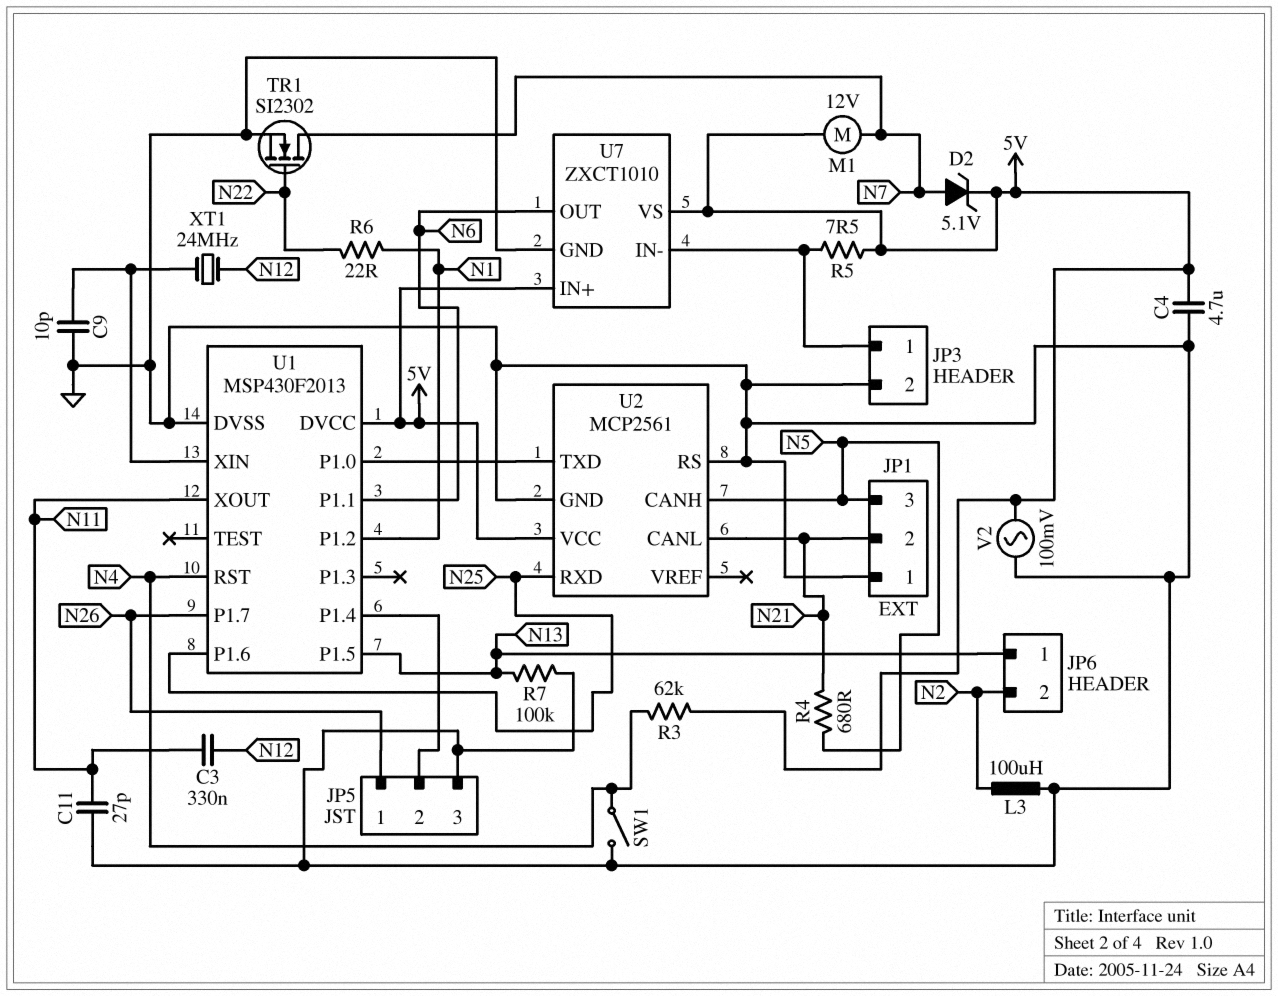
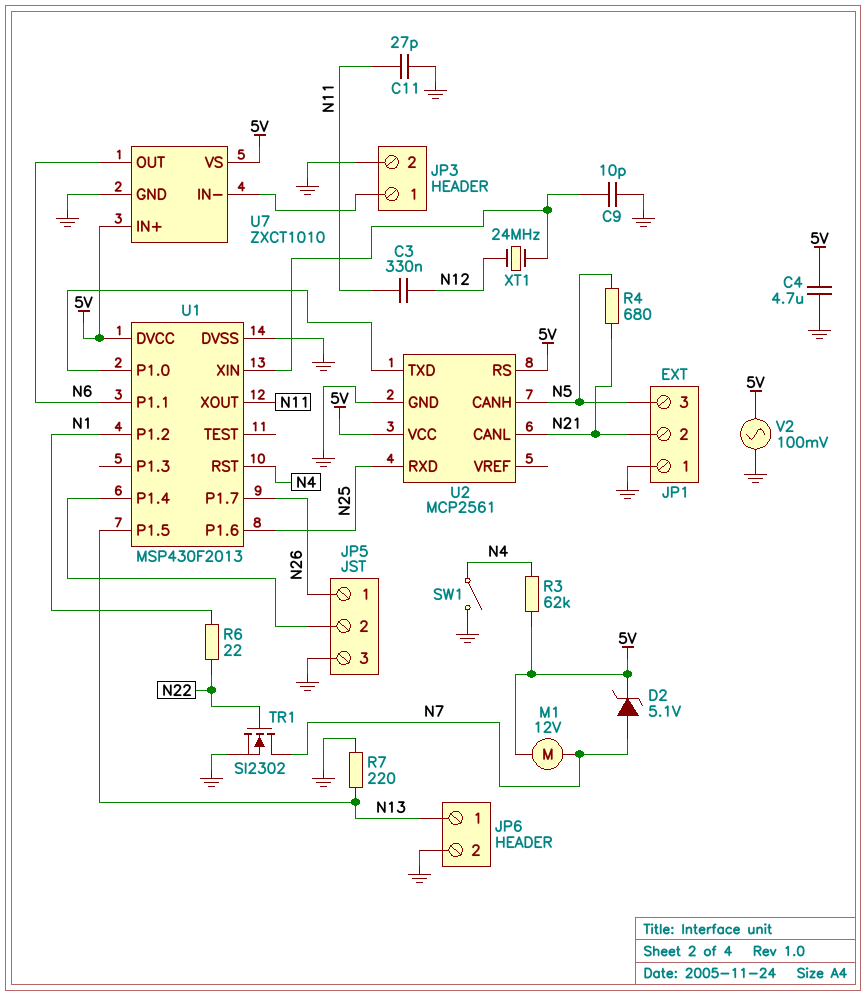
JP6 pin 2: N2 -> GND
L3: 100uH (GND, N2) -> none
R5: 7.5 (5V, JP3/1) -> none
R7: 100k (GND, N13) -> 220 (GND, N13)
U2 pin RS: GND -> 5V

